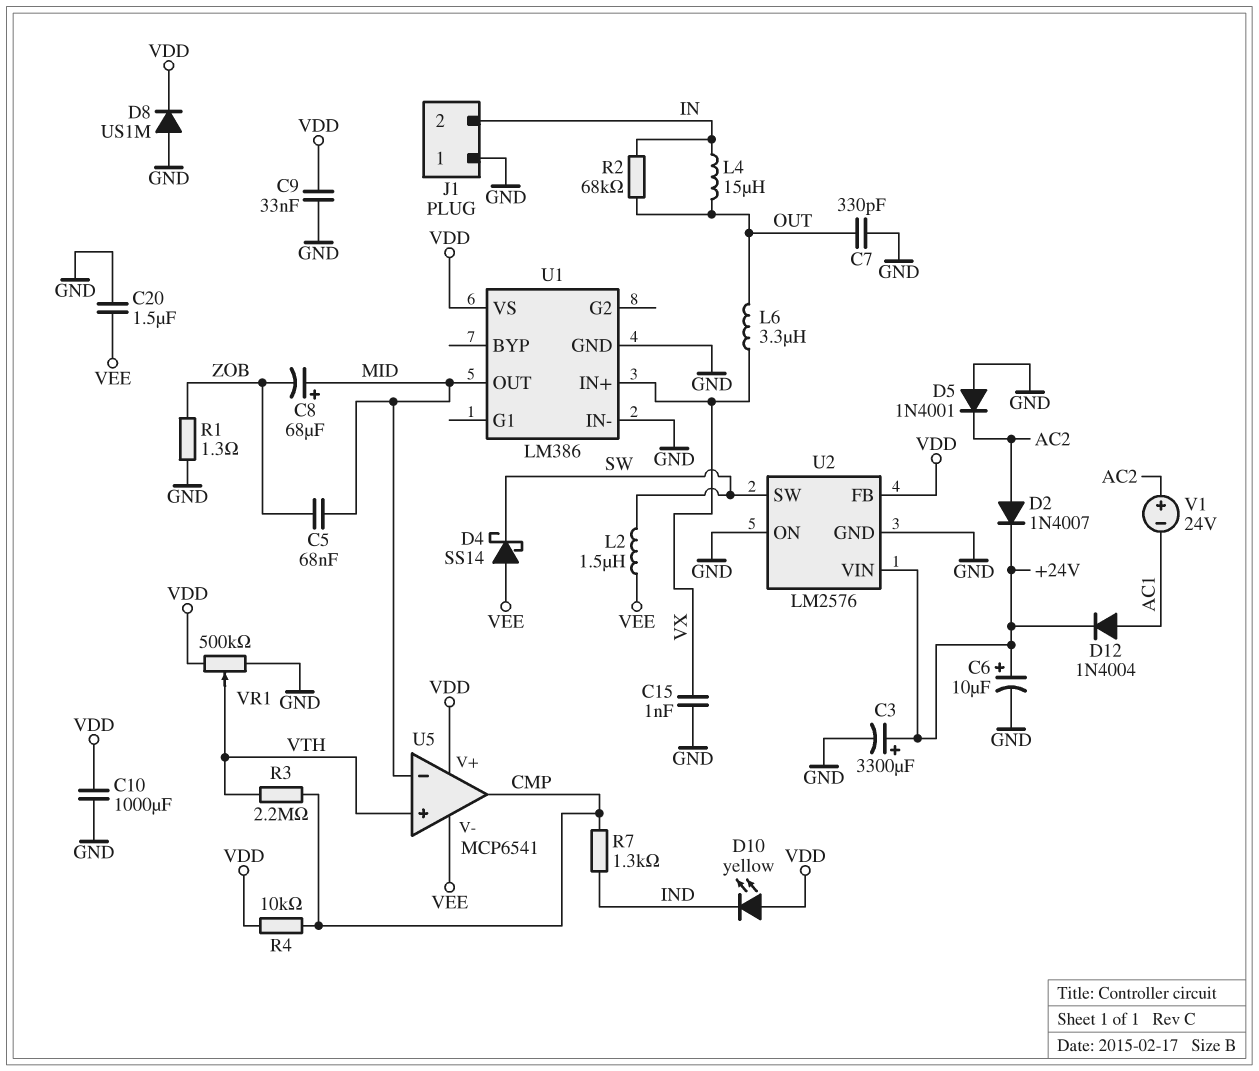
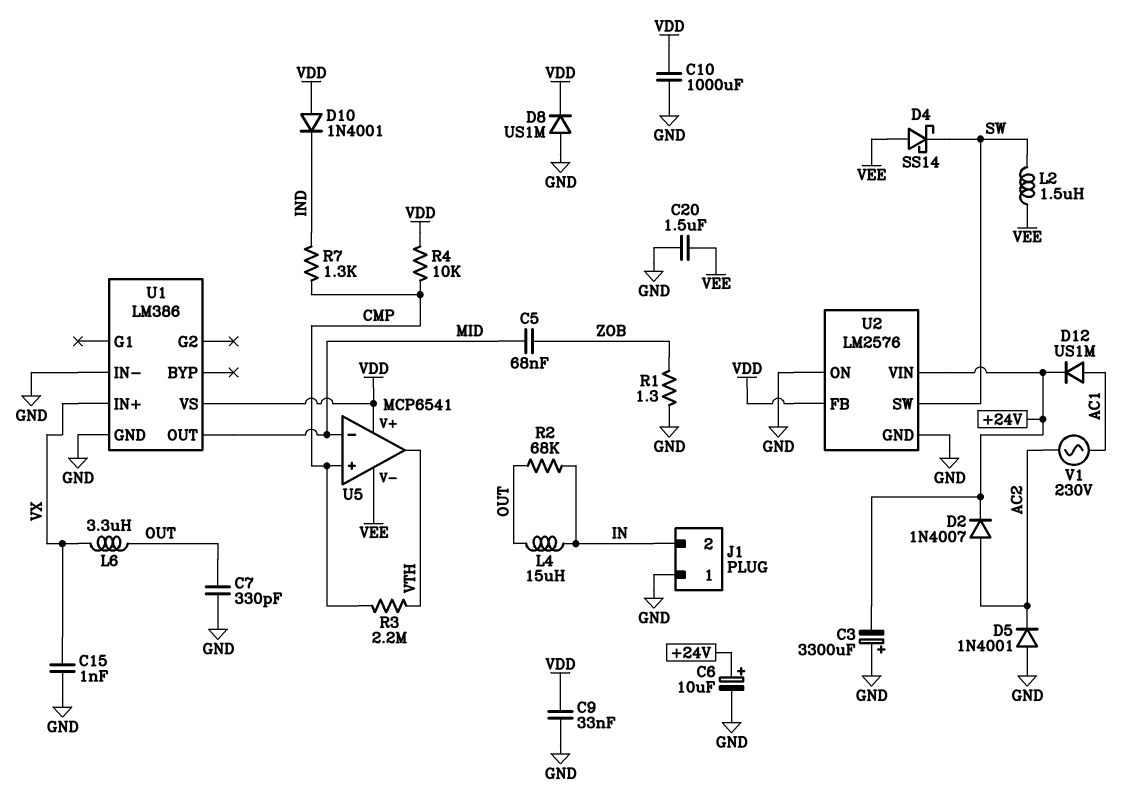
C3: 3300uF (plus +24V, minus GND) -> 3300uF (plus GND, minus +24V)
C8: 68uF (plus MID, minus ZOB) -> none
D10: LED yellow (A VDD, K IND) -> diode 1N4001 (A VDD, K IND)
D12: diode 1N4004 (A AC1, K +24V) -> diode US1M (A AC1, K +24V)
U5 pin in+: VTH -> CMP
U5 pin out: CMP -> VTH
V1: 24V (plus AC2, minus AC1) -> AC 230V (AC1, AC2)
VR1: 500k (GND, VDD, wiper VTH) -> none

